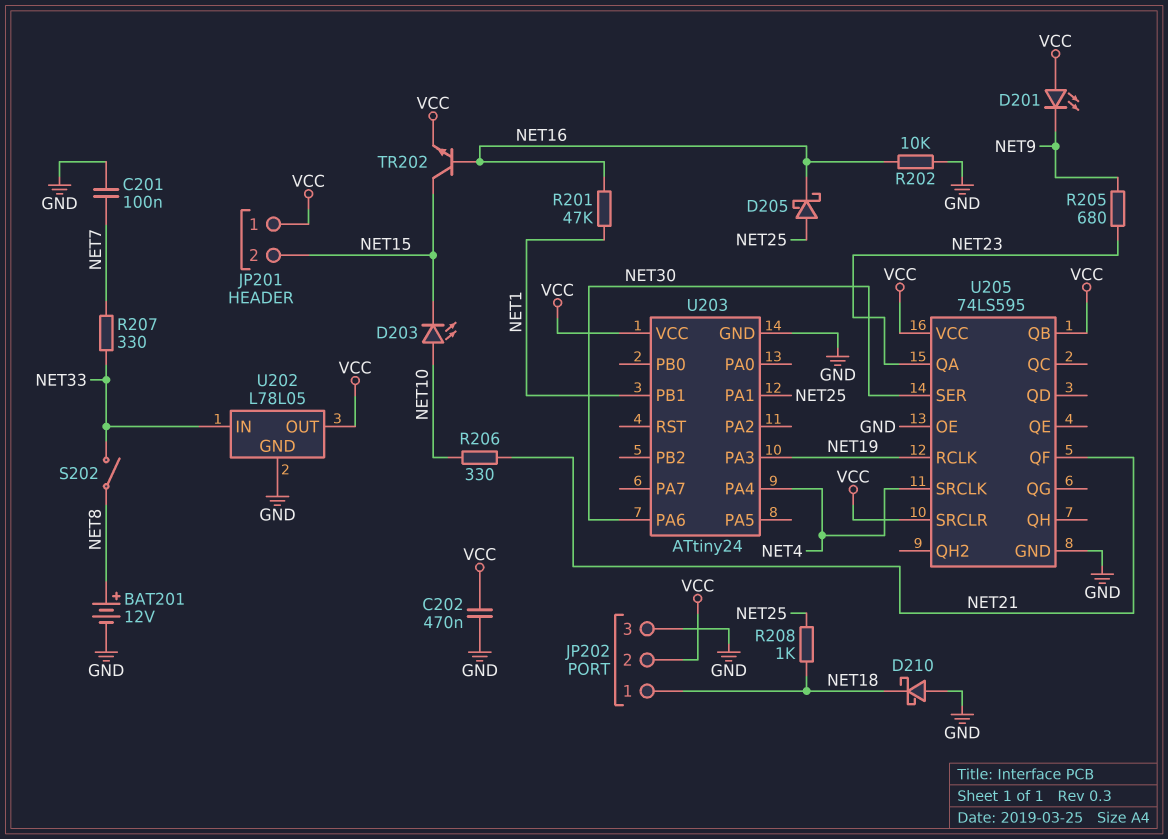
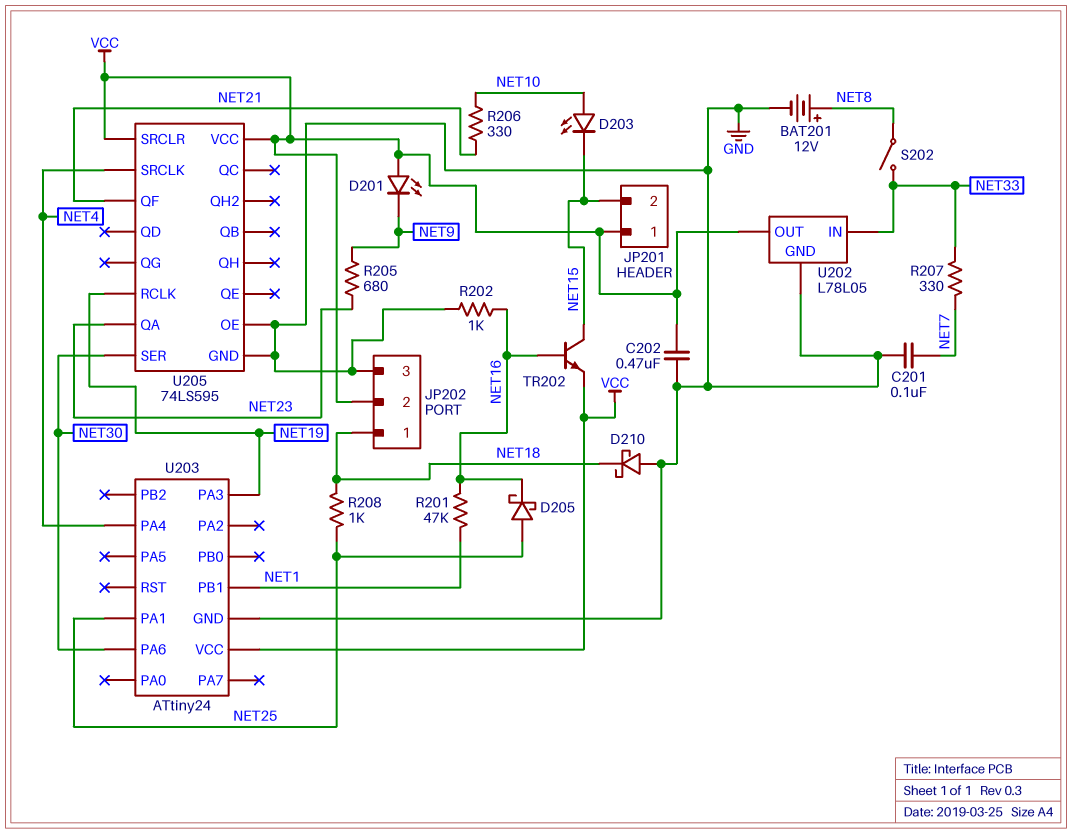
R202: 10k (GND, NET16) -> 1k (GND, NET16)
U205 pin QB: VCC -> none

